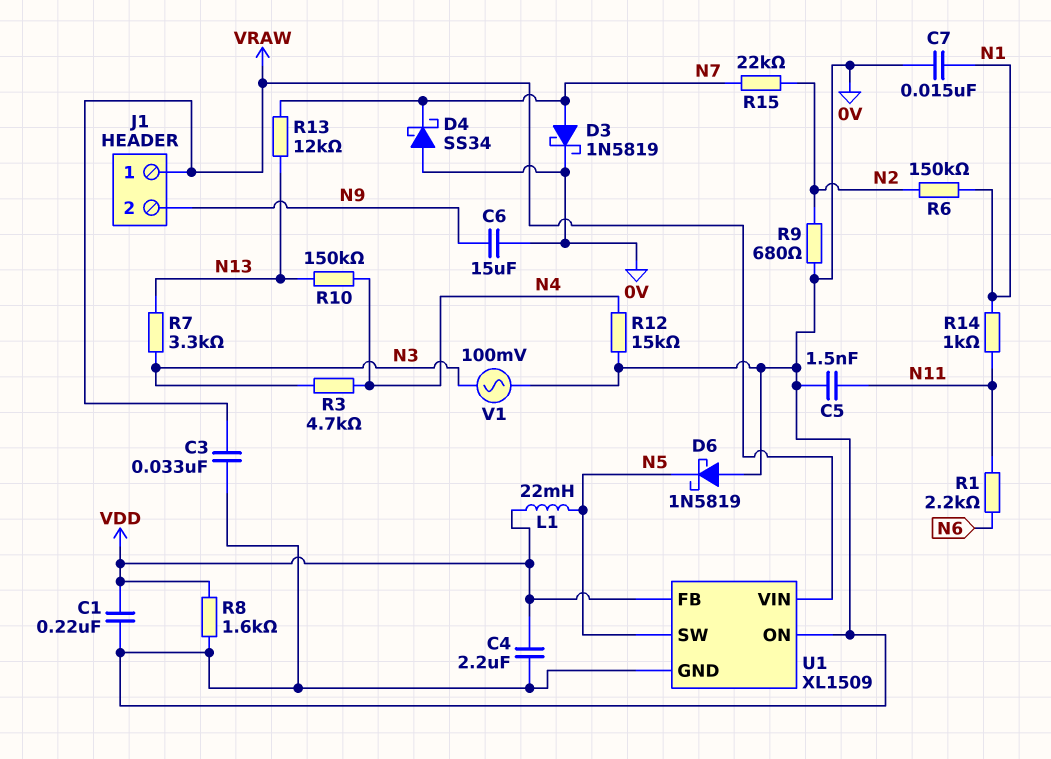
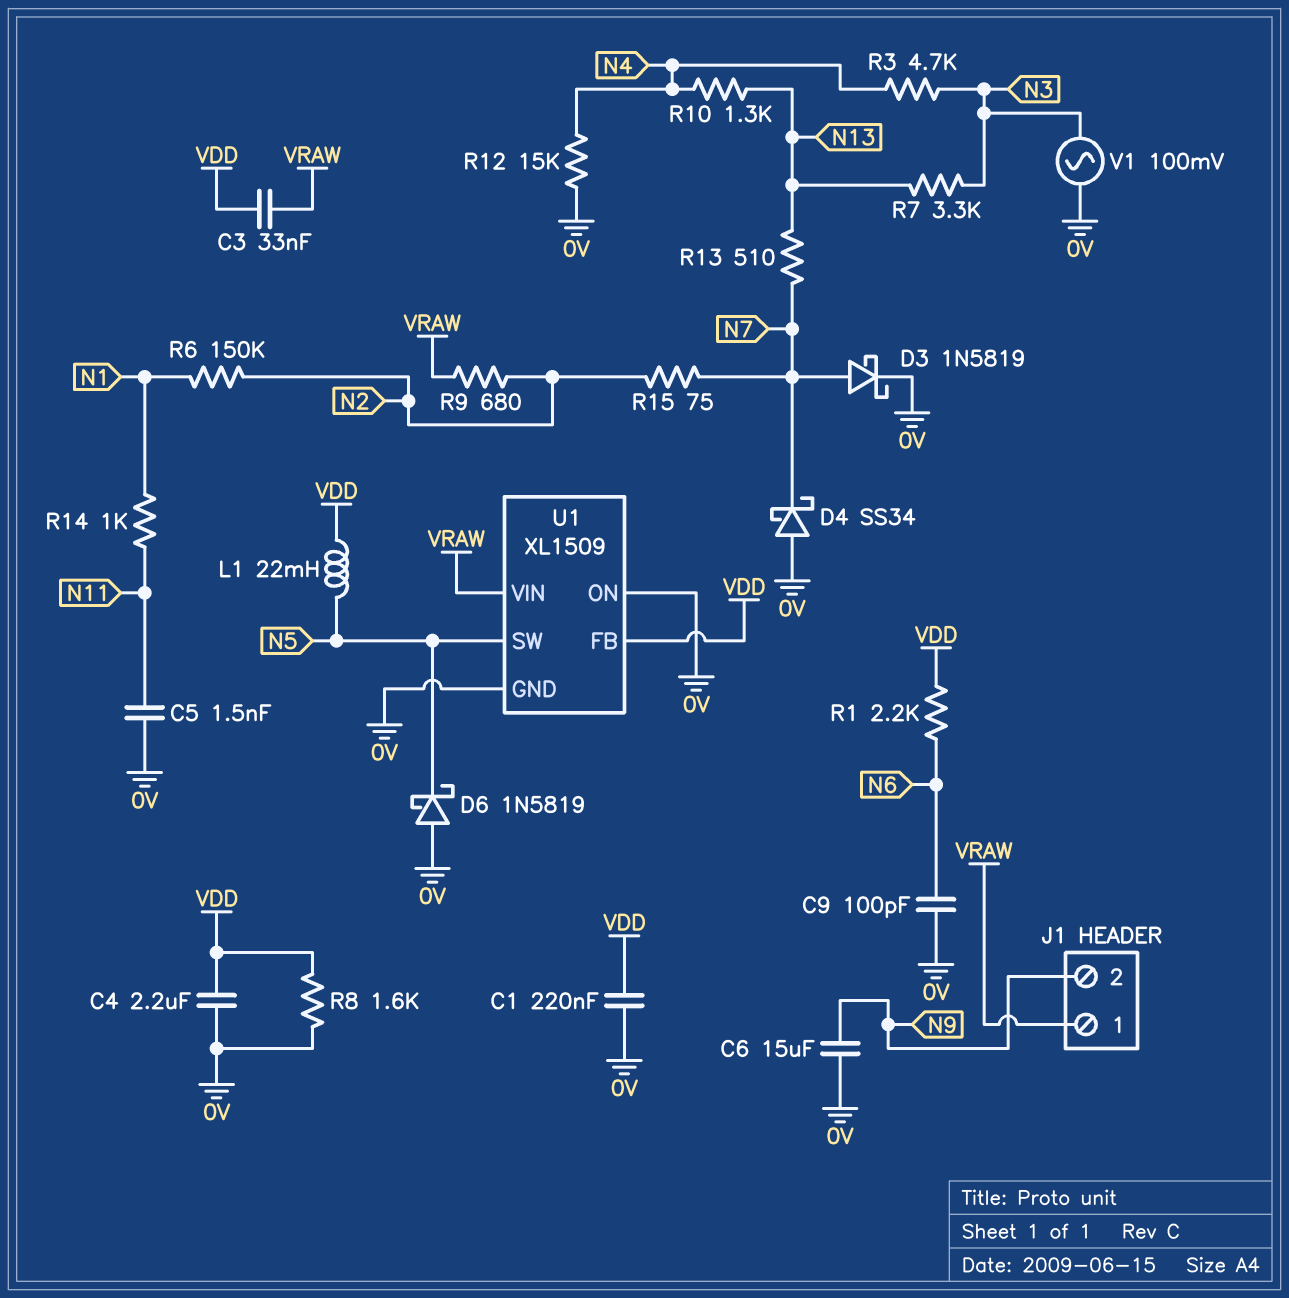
C3: 33nF (0V, VRAW) -> 33nF (VDD, VRAW)
C7: 15nF (0V, N1) -> none
C9: none -> 100pF (0V, N6)
R1: 2.2k (N6, N11) -> 2.2k (N6, VDD)
R9: 680 (0V, N2) -> 680 (N2, VRAW)
R10: 150k (N4, N13) -> 1.3k (N4, N13)
R13: 12k (N7, N13) -> 510 (N7, N13)
R15: 22k (N2, N7) -> 75 (N2, N7)

